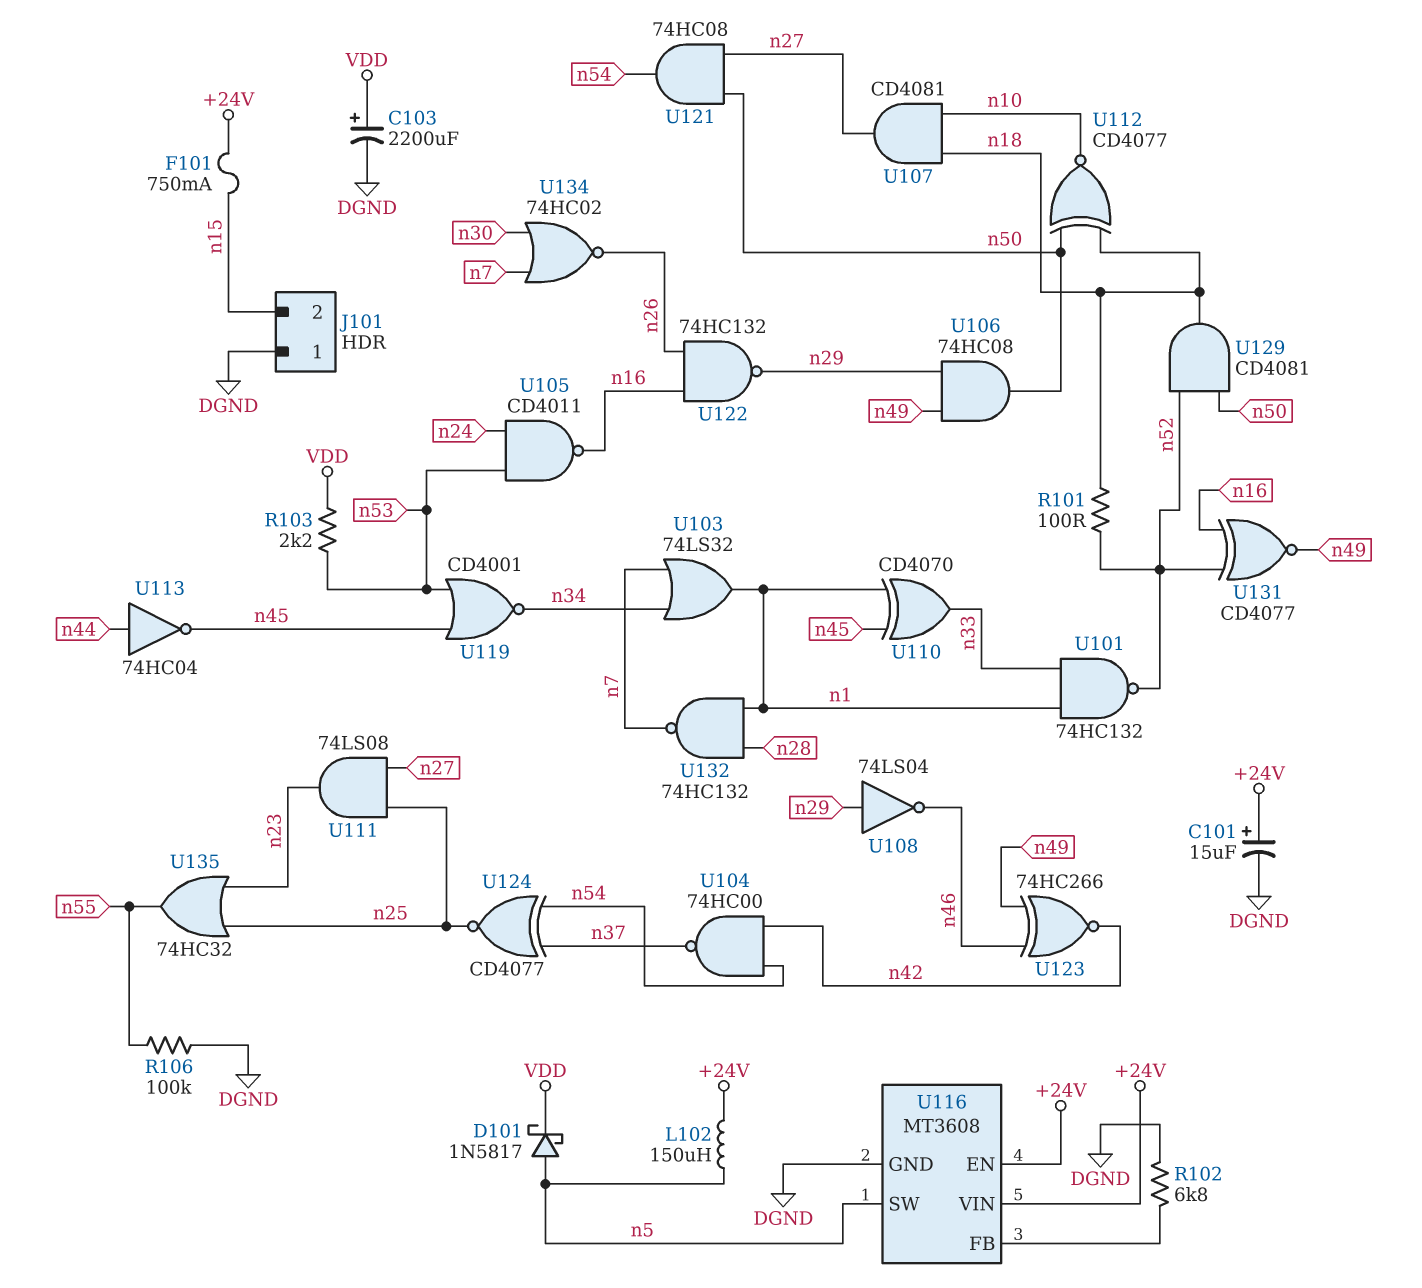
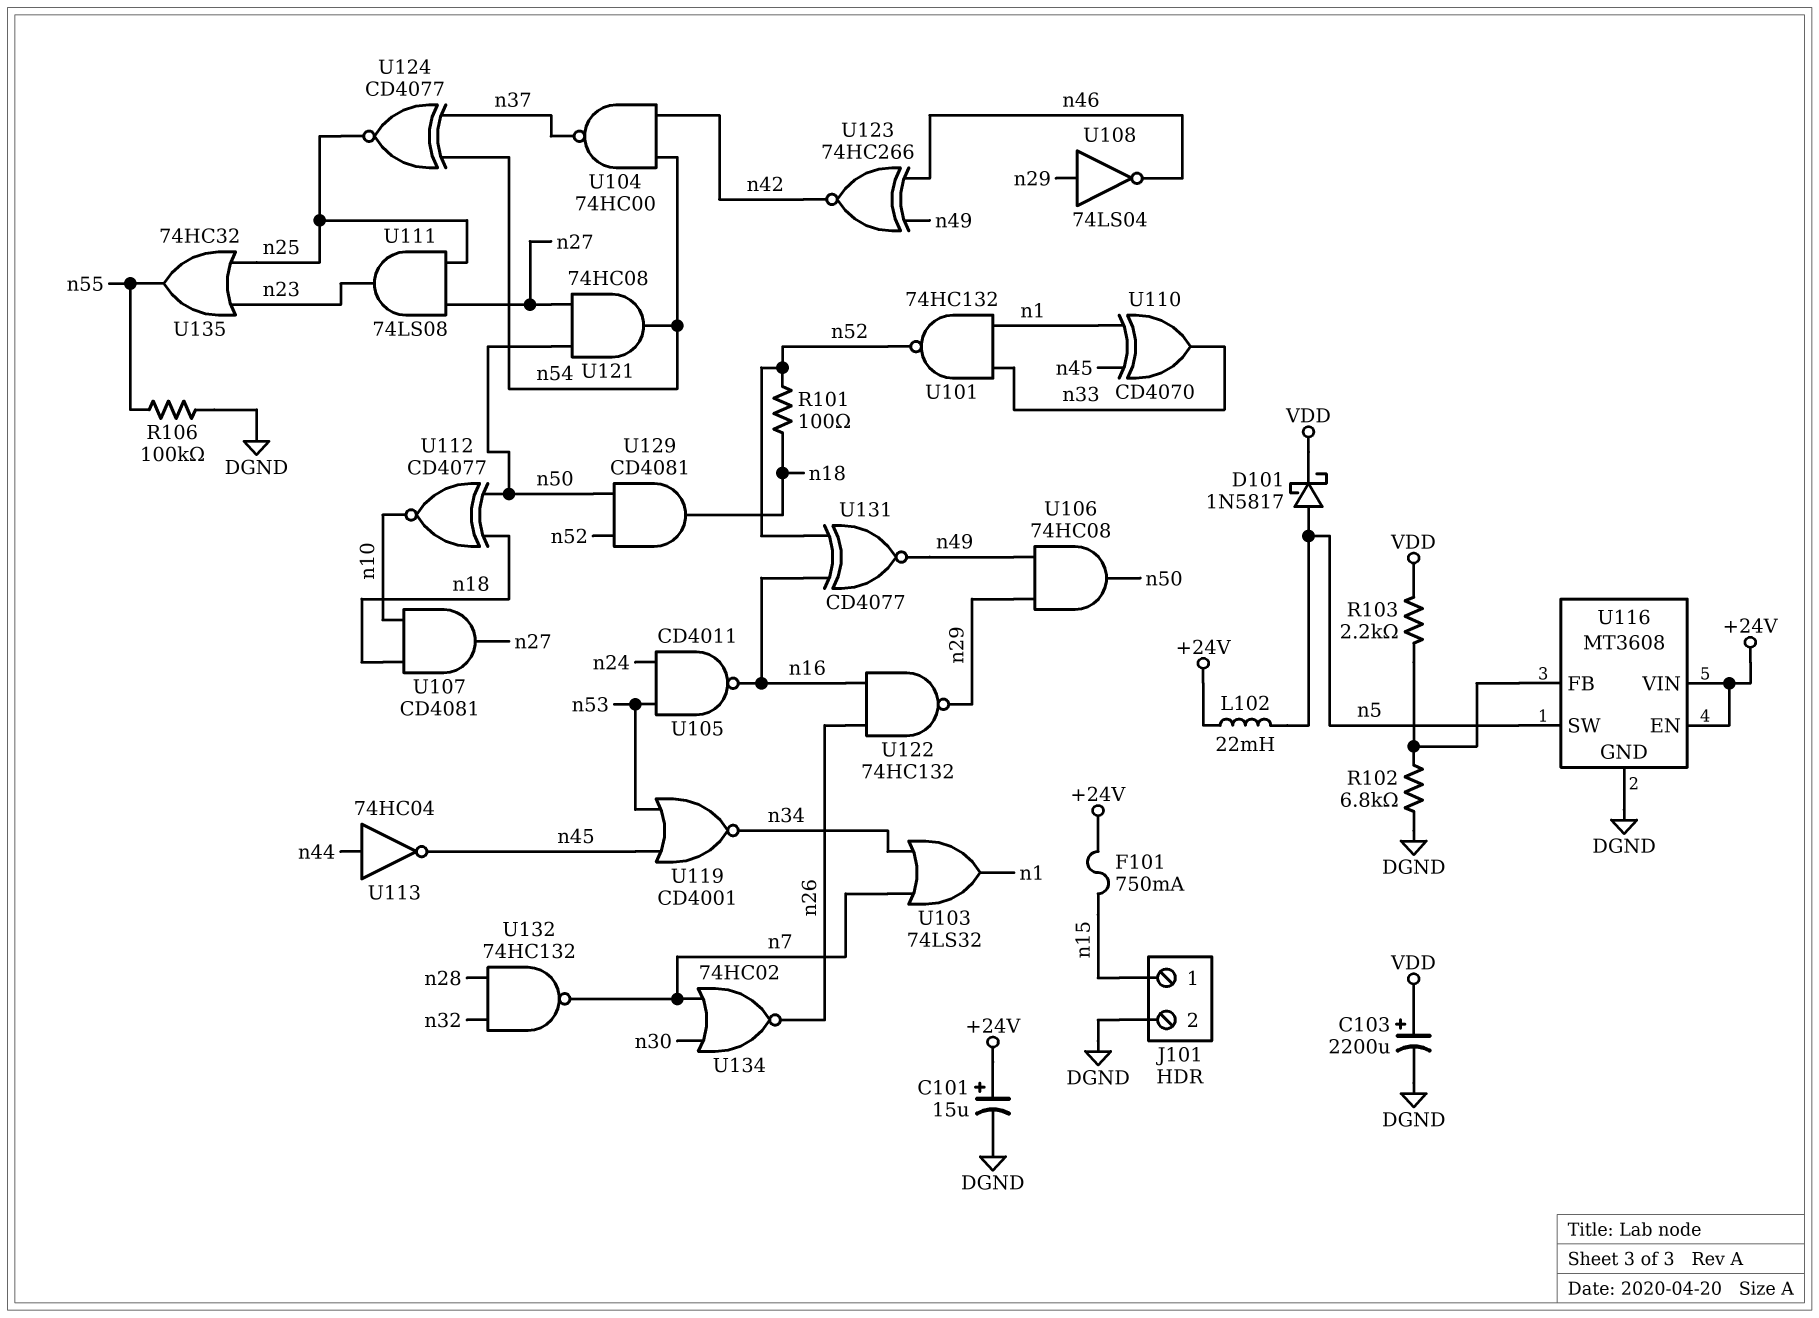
J101 pin 1: DGND -> n15
J101 pin 2: n15 -> DGND
L102: 150uH (+24V, n5) -> 22mH (+24V, n5)
R103: 2.2k (VDD, n53) -> 2.2k (U116/FB, VDD)
U132: NAND 74HC132 (in n1, in n28, out n7) -> NAND 74HC132 (in n28, in n32, out n7)

